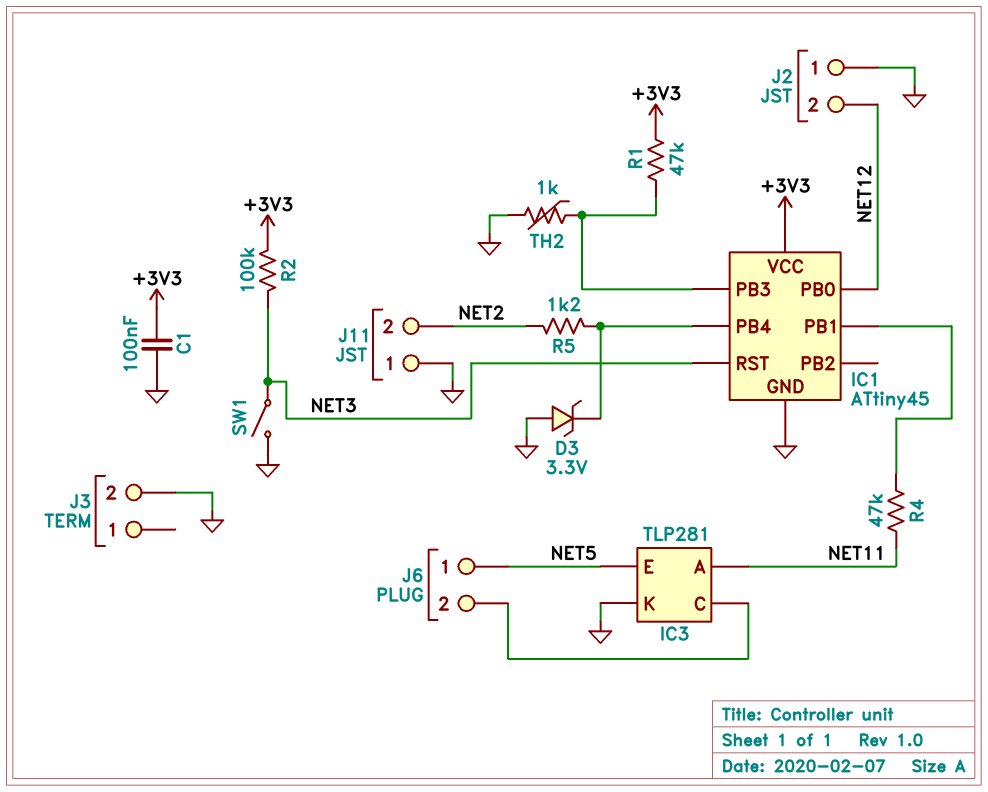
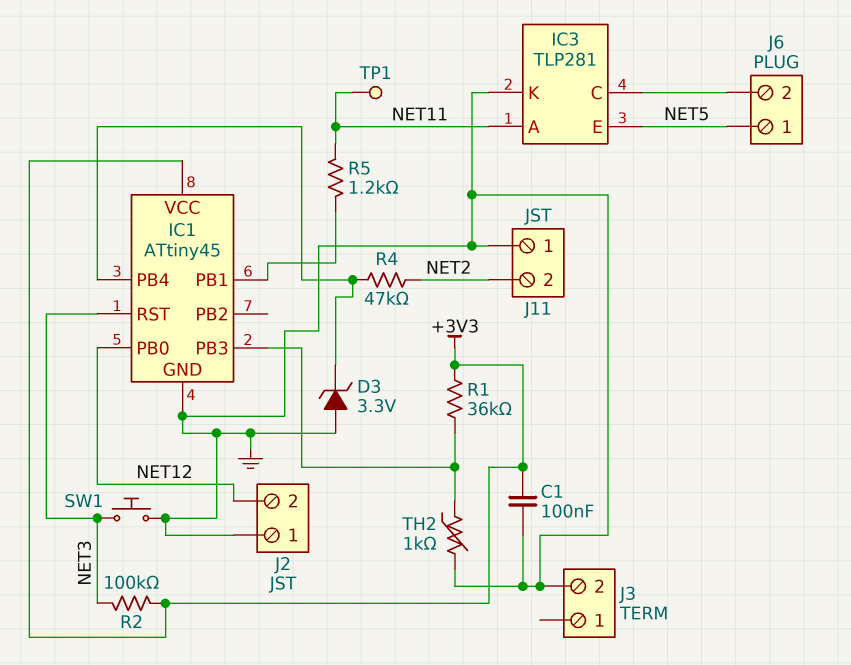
R1: 47k (+3V3, IC1/PB3) -> 36k (+3V3, IC1/PB3)
R4: 47k (IC1/PB1, NET11) -> 47k (IC1/PB4, NET2)
R5: 1.2k (IC1/PB4, NET2) -> 1.2k (IC1/PB1, NET11)
SW1: switch (GND, NET3) -> button (GND, NET3)
TP1: none -> test point (NET11)

